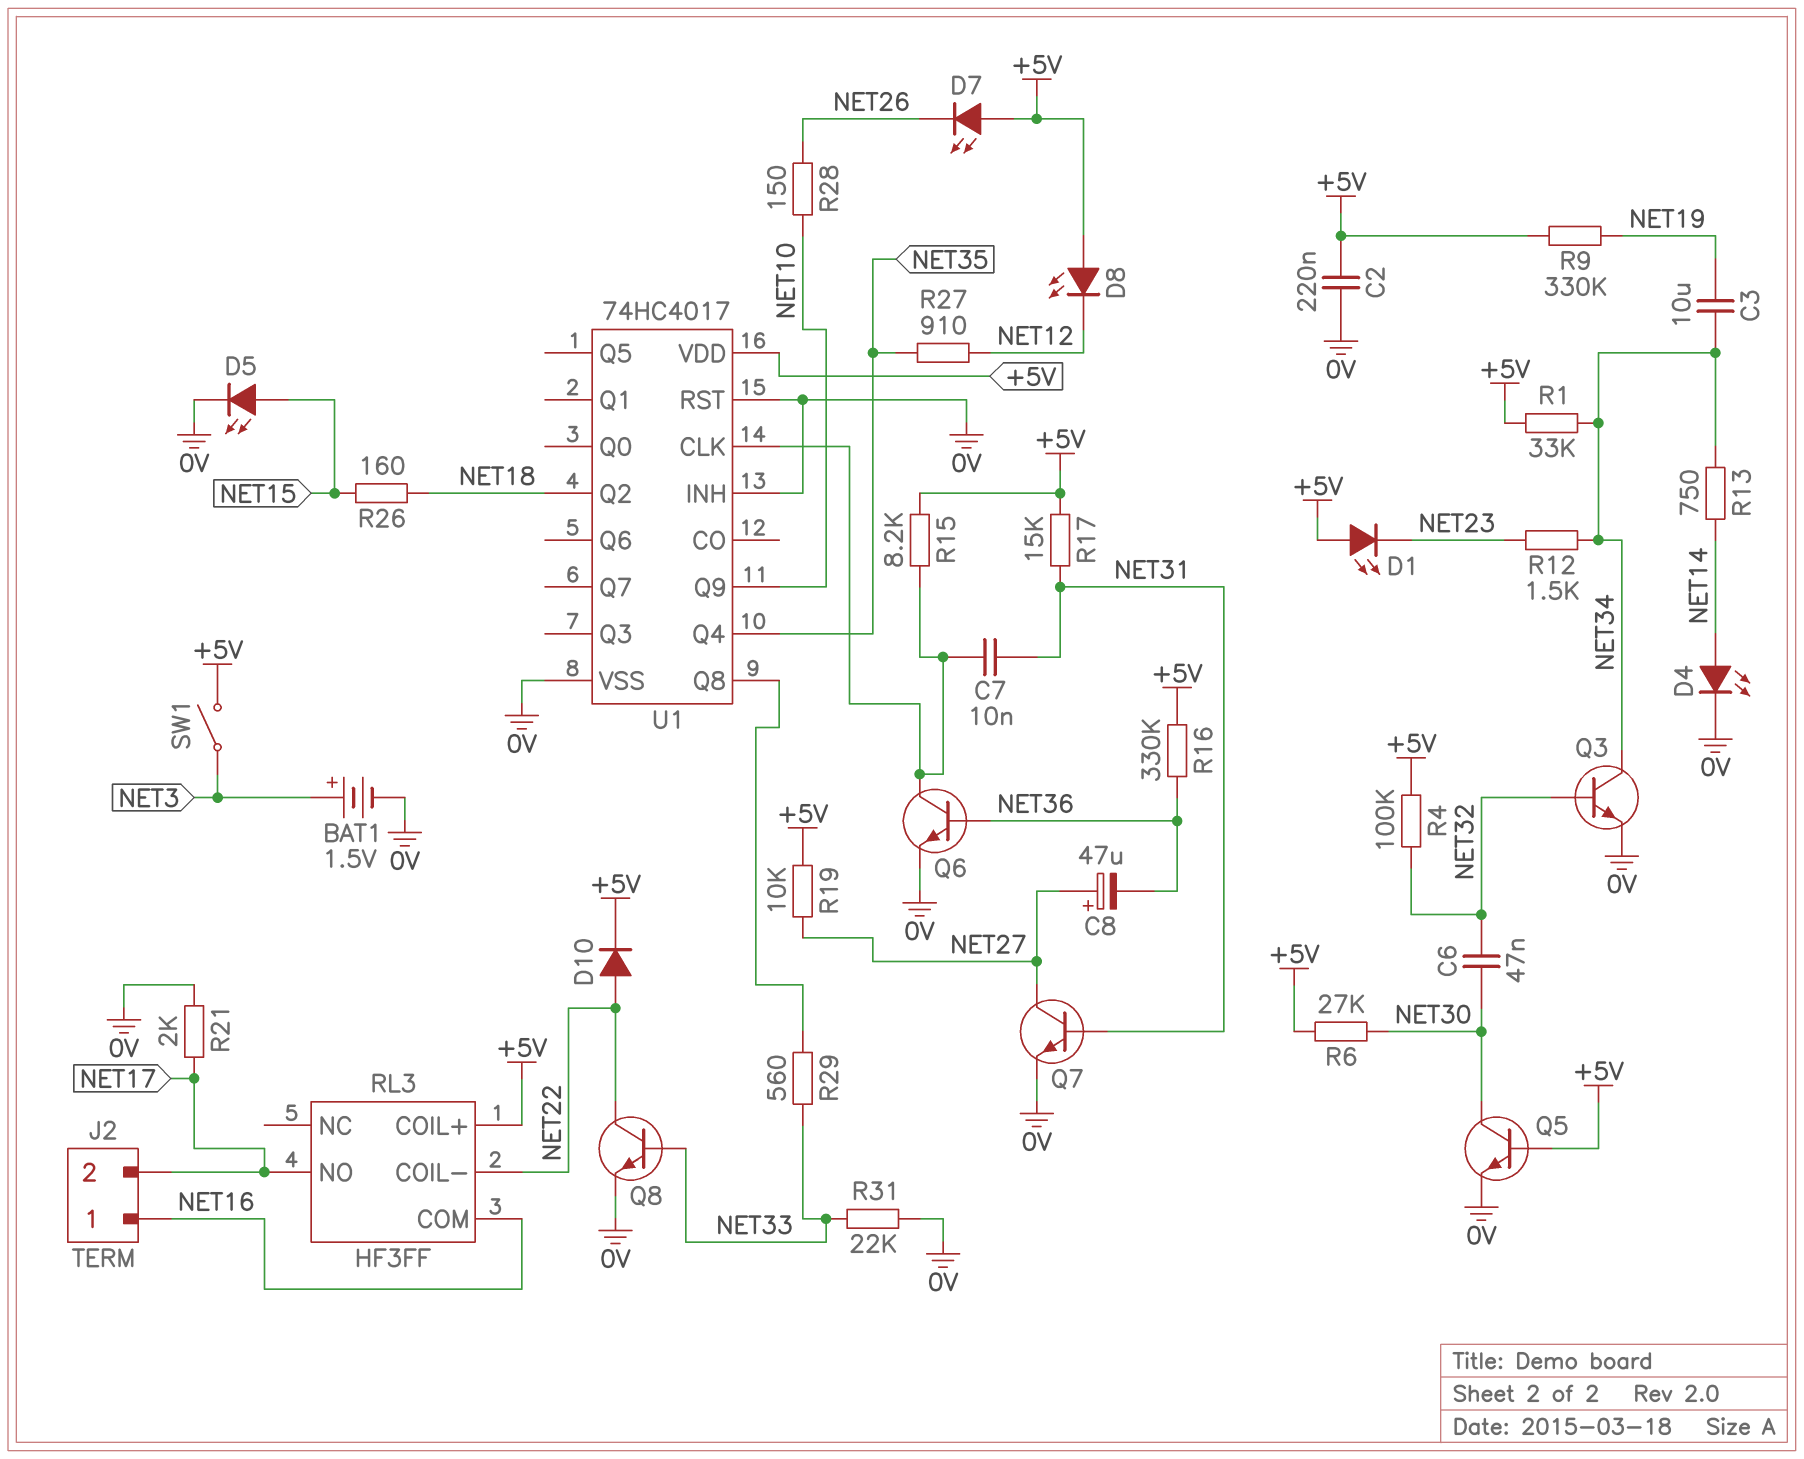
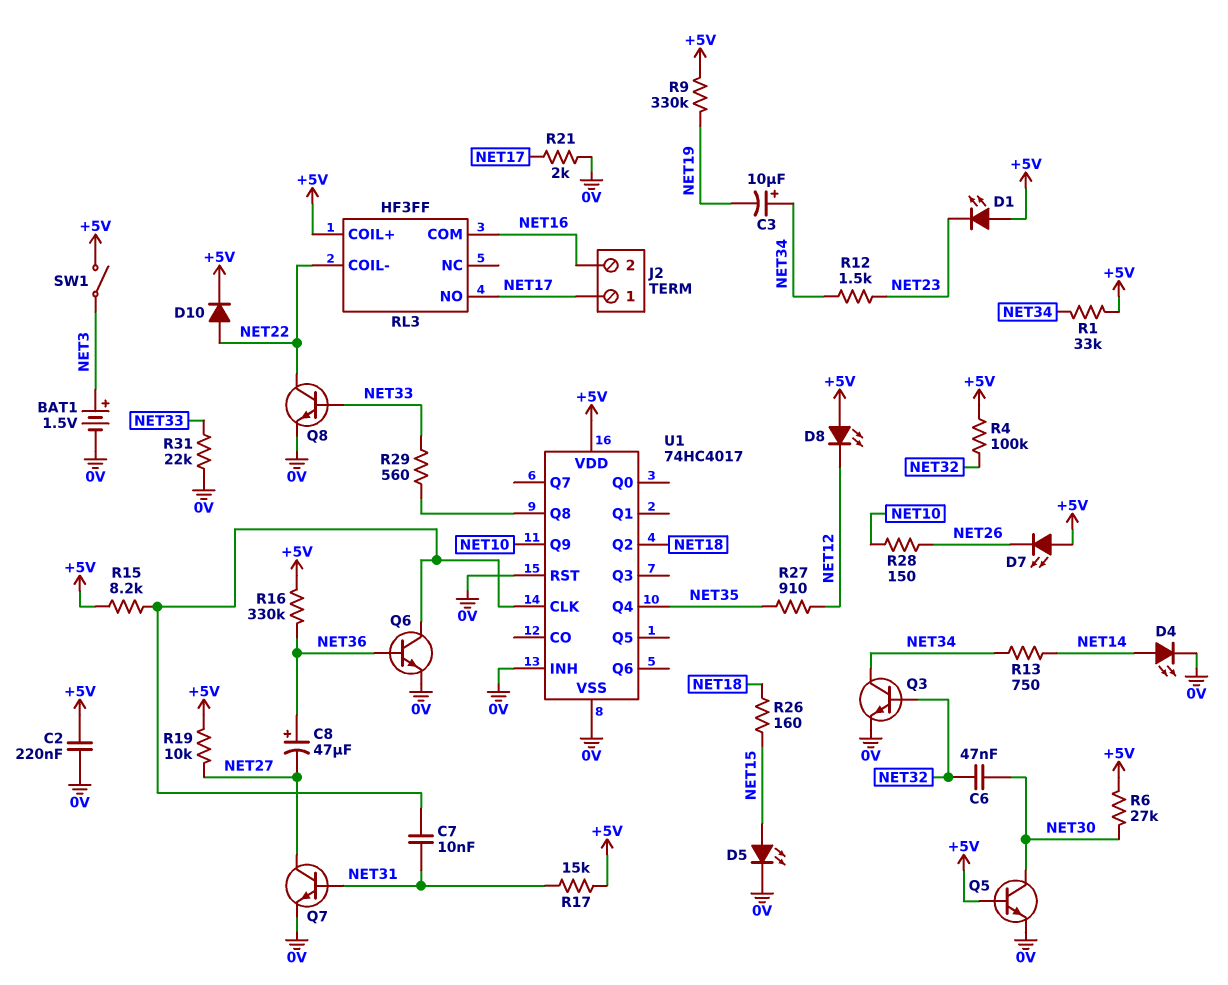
C3: 10uF (NET19, NET34) -> 10uF (plus NET34, minus NET19)
C8: 47uF (plus NET27, minus NET36) -> 47uF (plus NET36, minus NET27)
J2 pin 1: NET16 -> NET17
J2 pin 2: NET17 -> NET16

